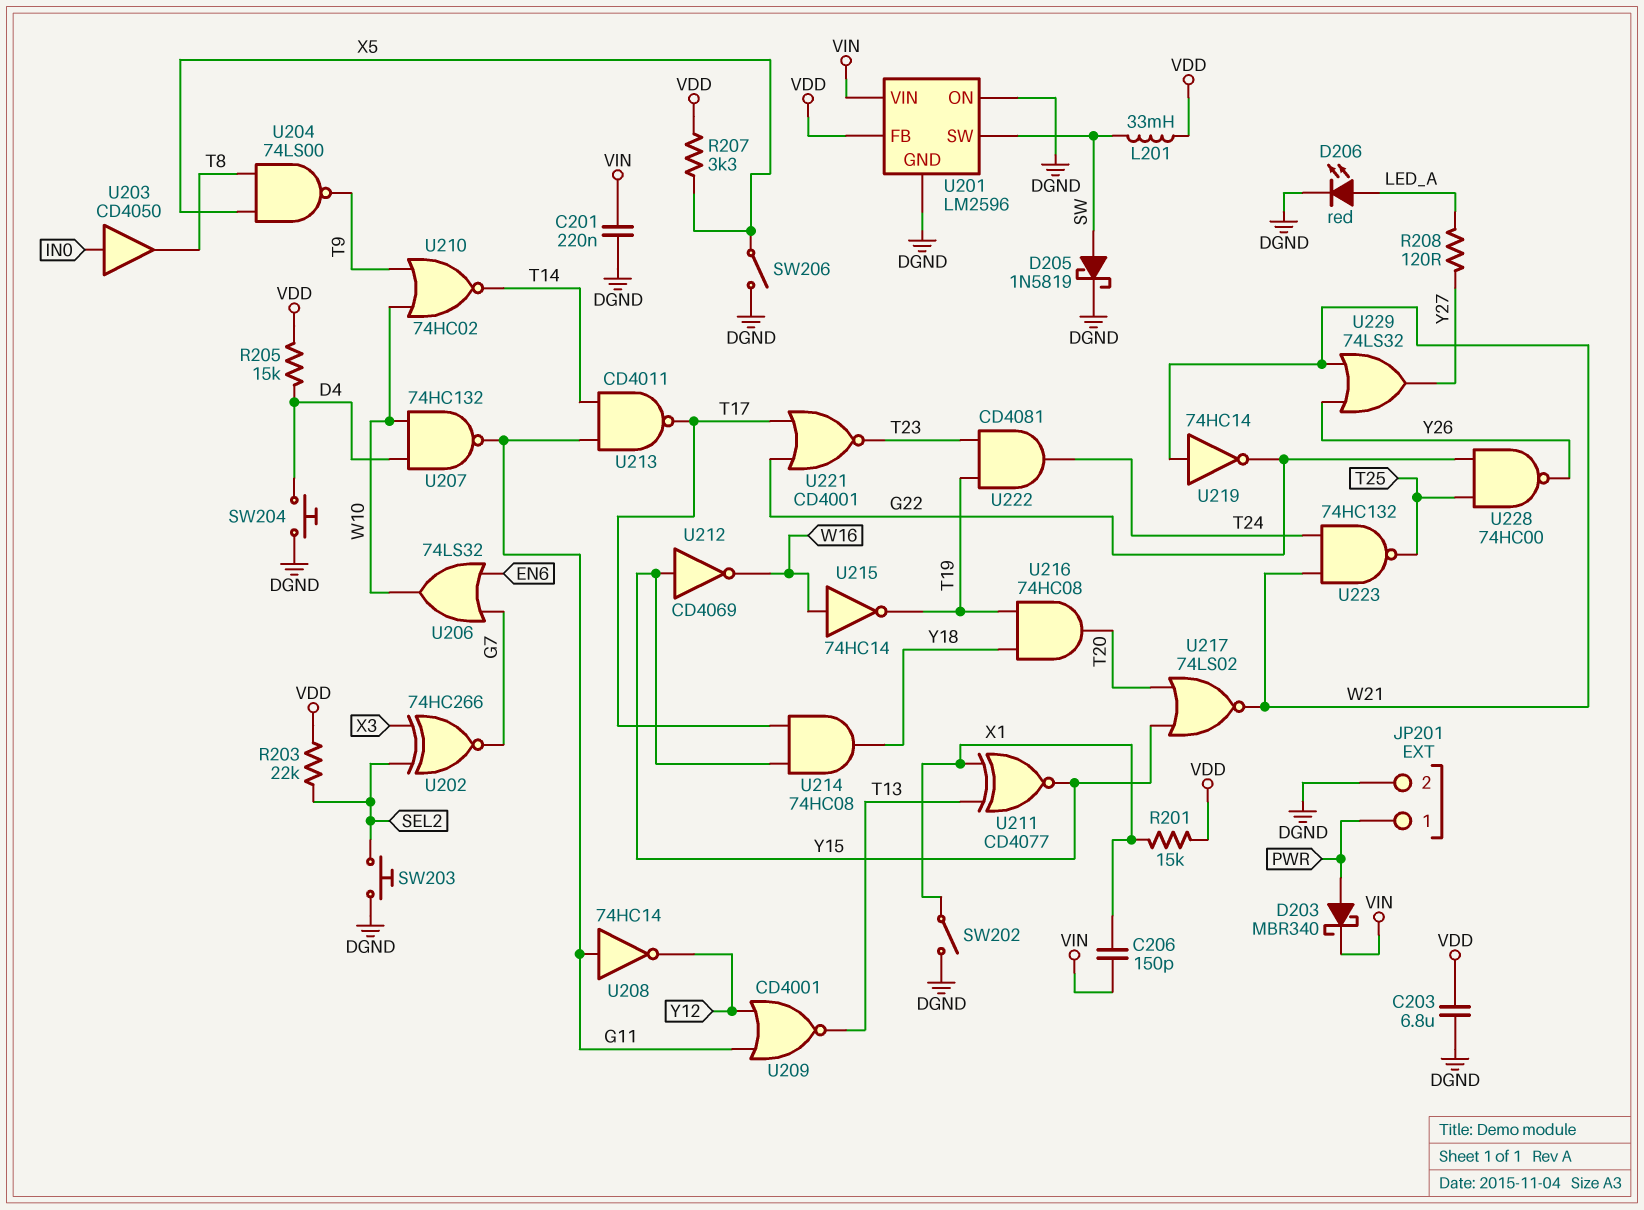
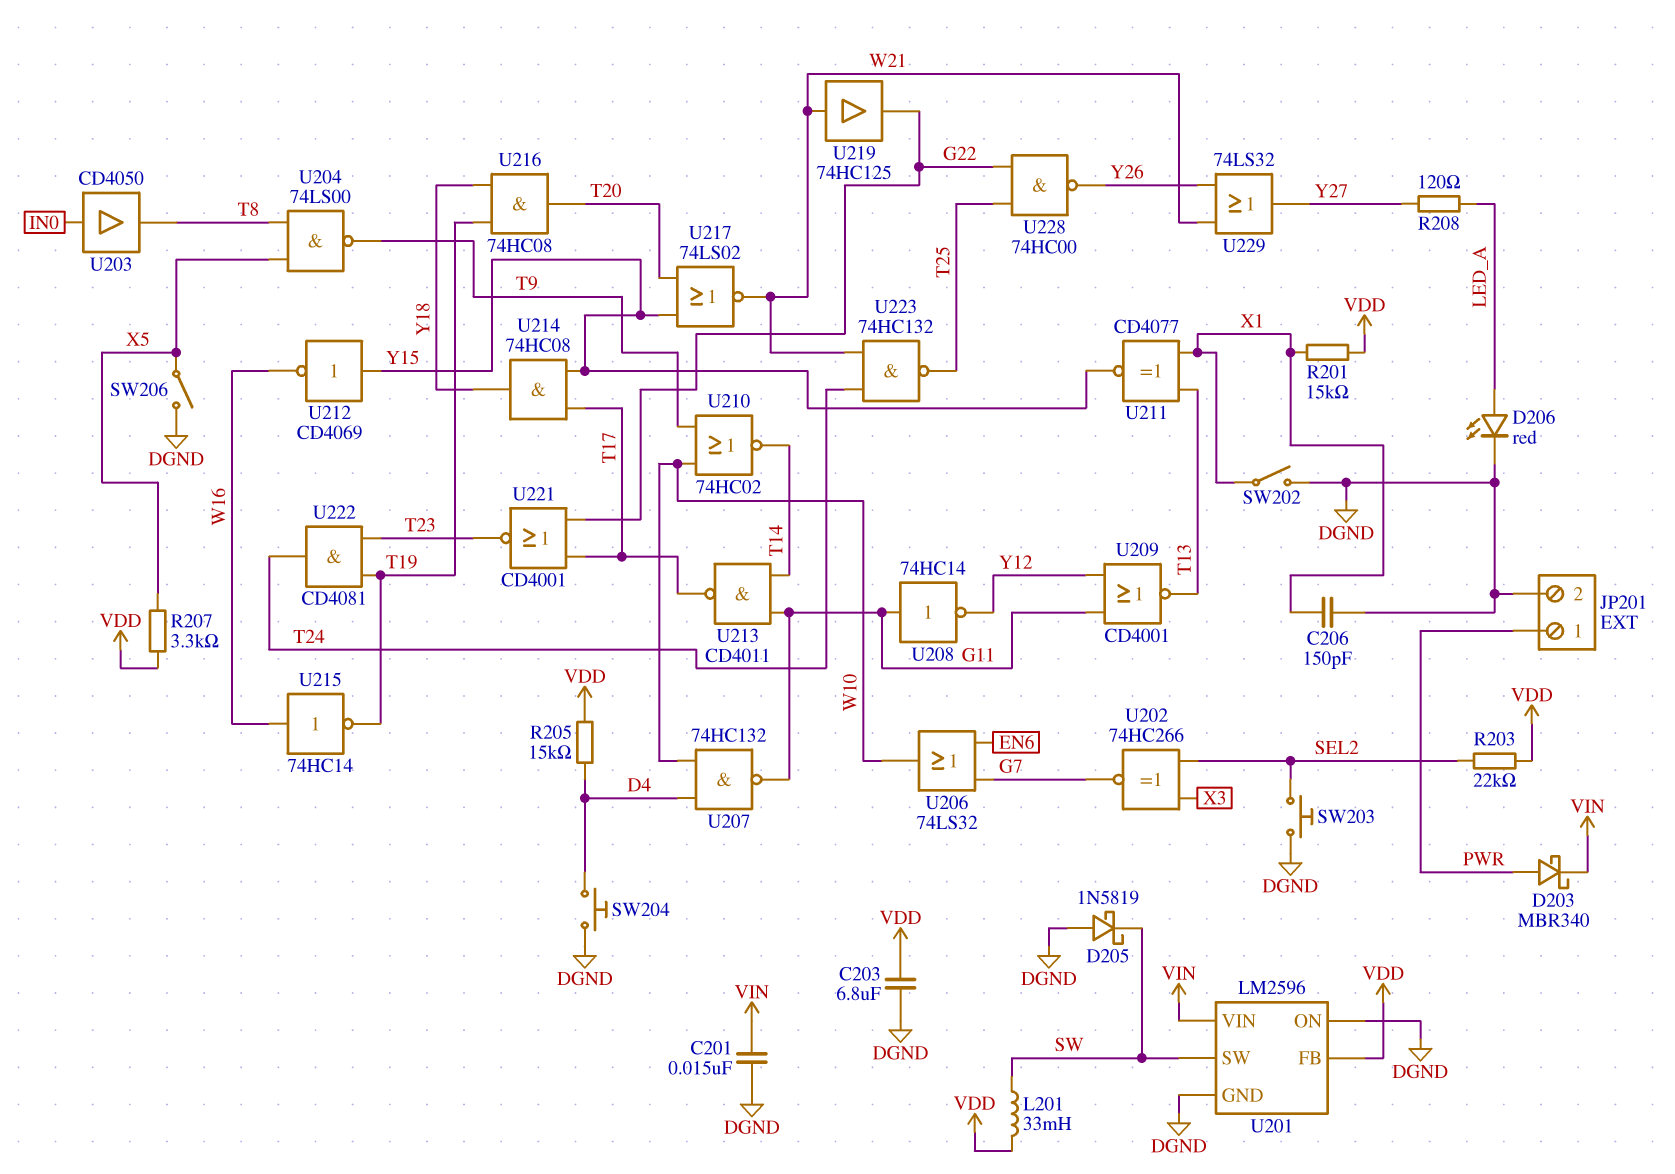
C201: 220nF (DGND, VIN) -> 15nF (DGND, VIN)
C206: 150pF (VIN, X1) -> 150pF (DGND, X1)
D205: schottky 1N5819 (A SW, K DGND) -> schottky 1N5819 (A DGND, K SW)
U219: NOT 74HC14 (in W21, out G22) -> buffer 74HC125 (in W21, out G22)

